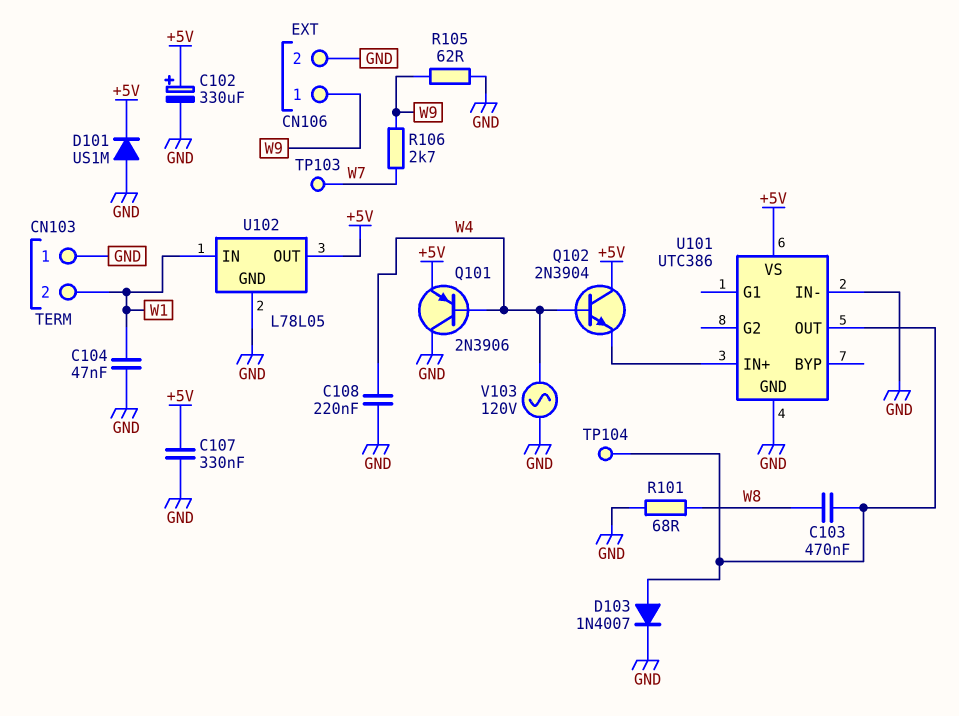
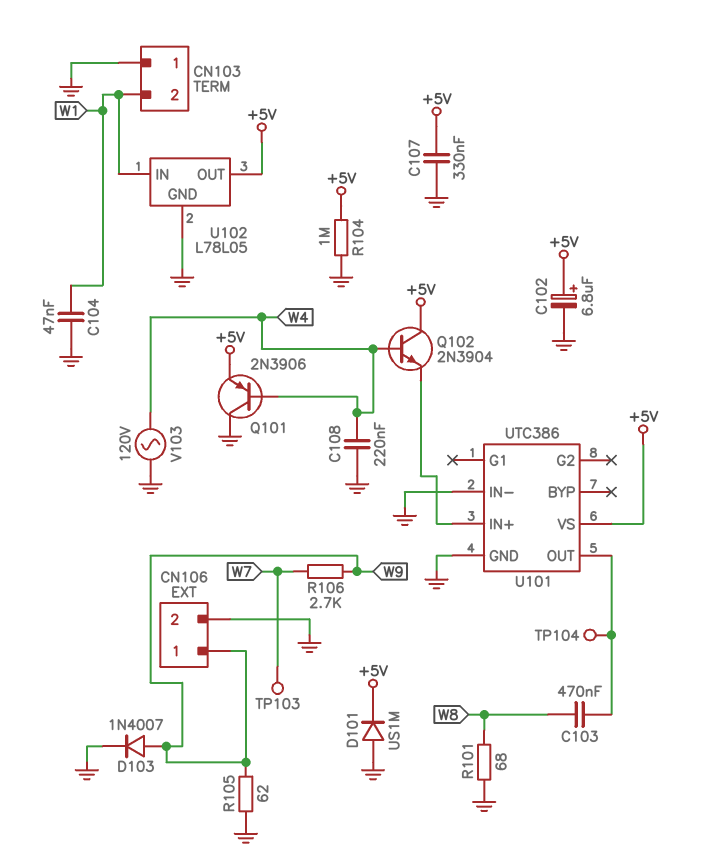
C102: 330uF (plus +5V, minus GND) -> 6.8uF (plus +5V, minus GND)
D103: diode 1N4007 (A U101/OUT, K GND) -> diode 1N4007 (A W9, K GND)
R104: none -> 1M (+5V, GND)

